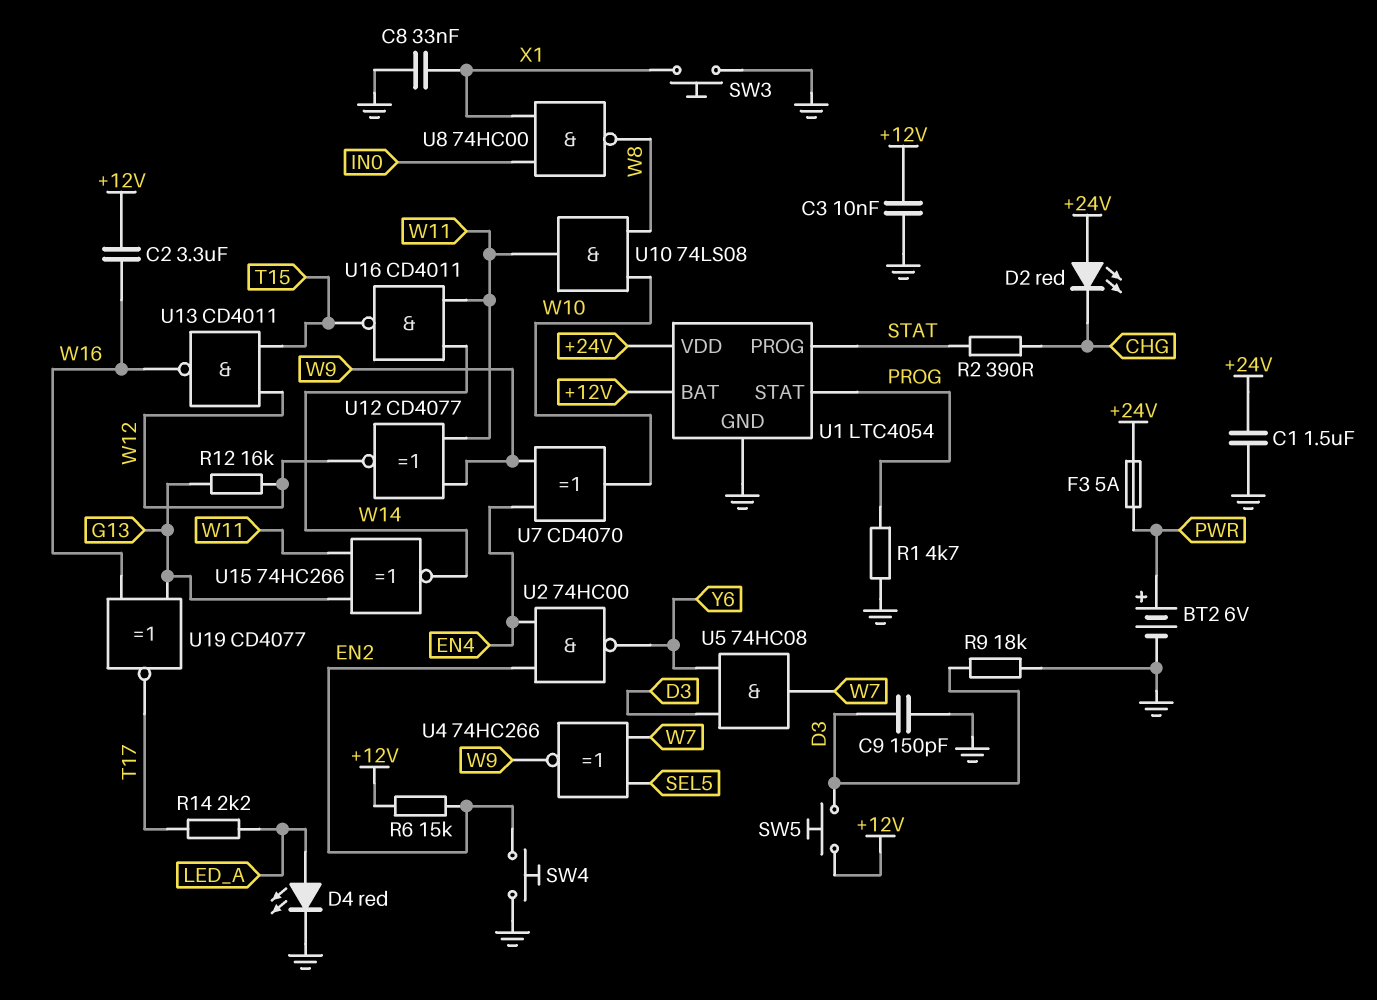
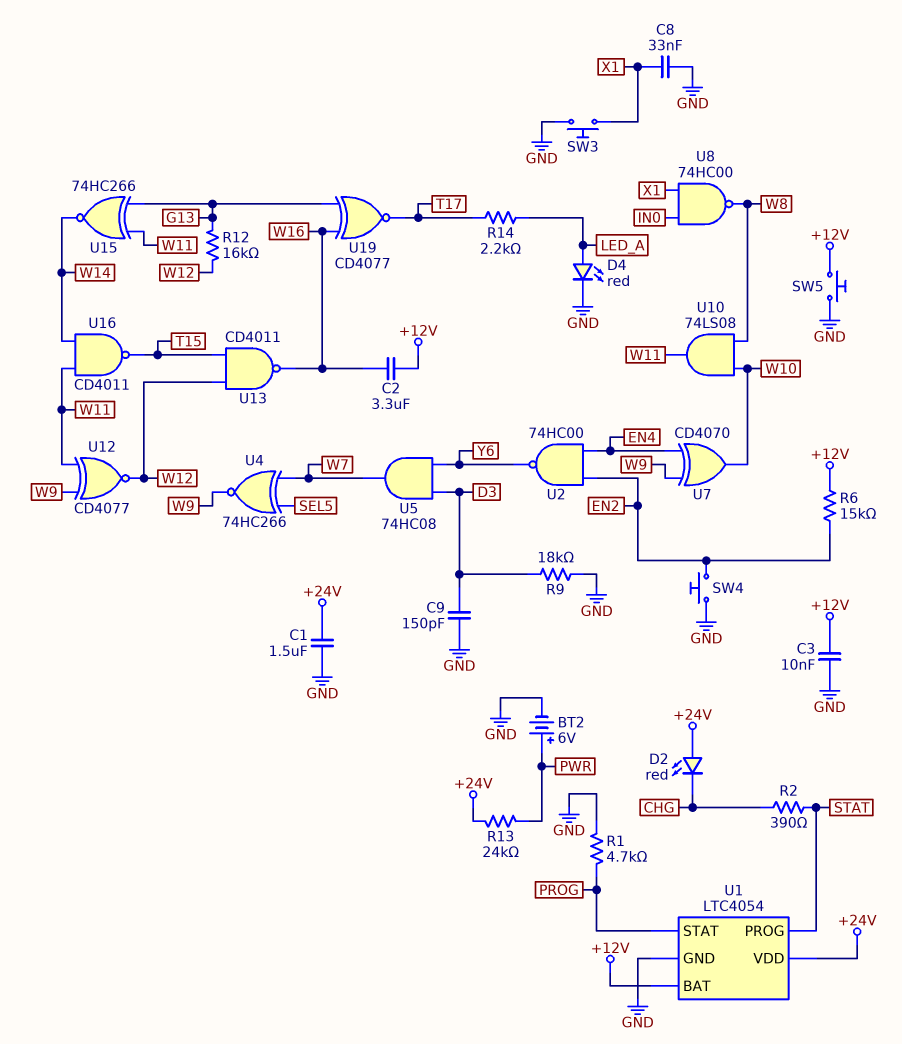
F3: 5A (+24V, PWR) -> none
R13: none -> 24k (+24V, PWR)
SW5: button (+12V, D3) -> button (+12V, GND)

